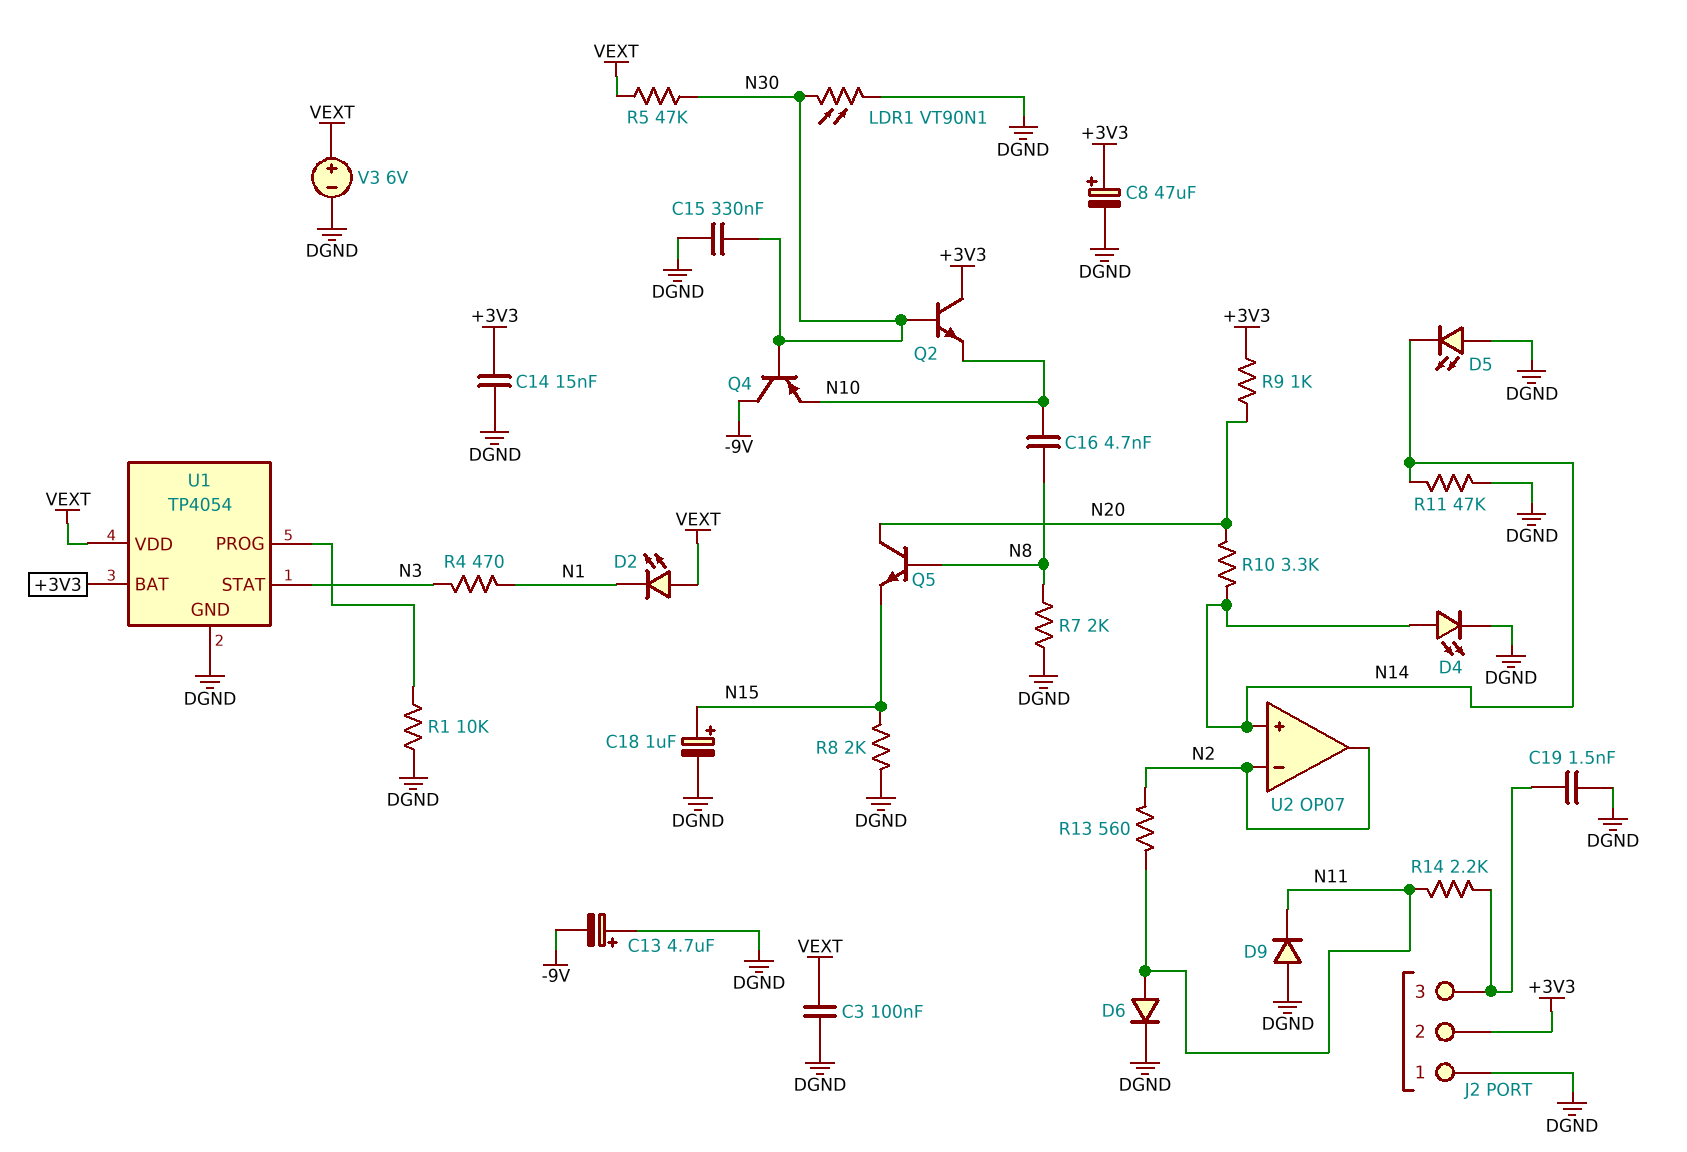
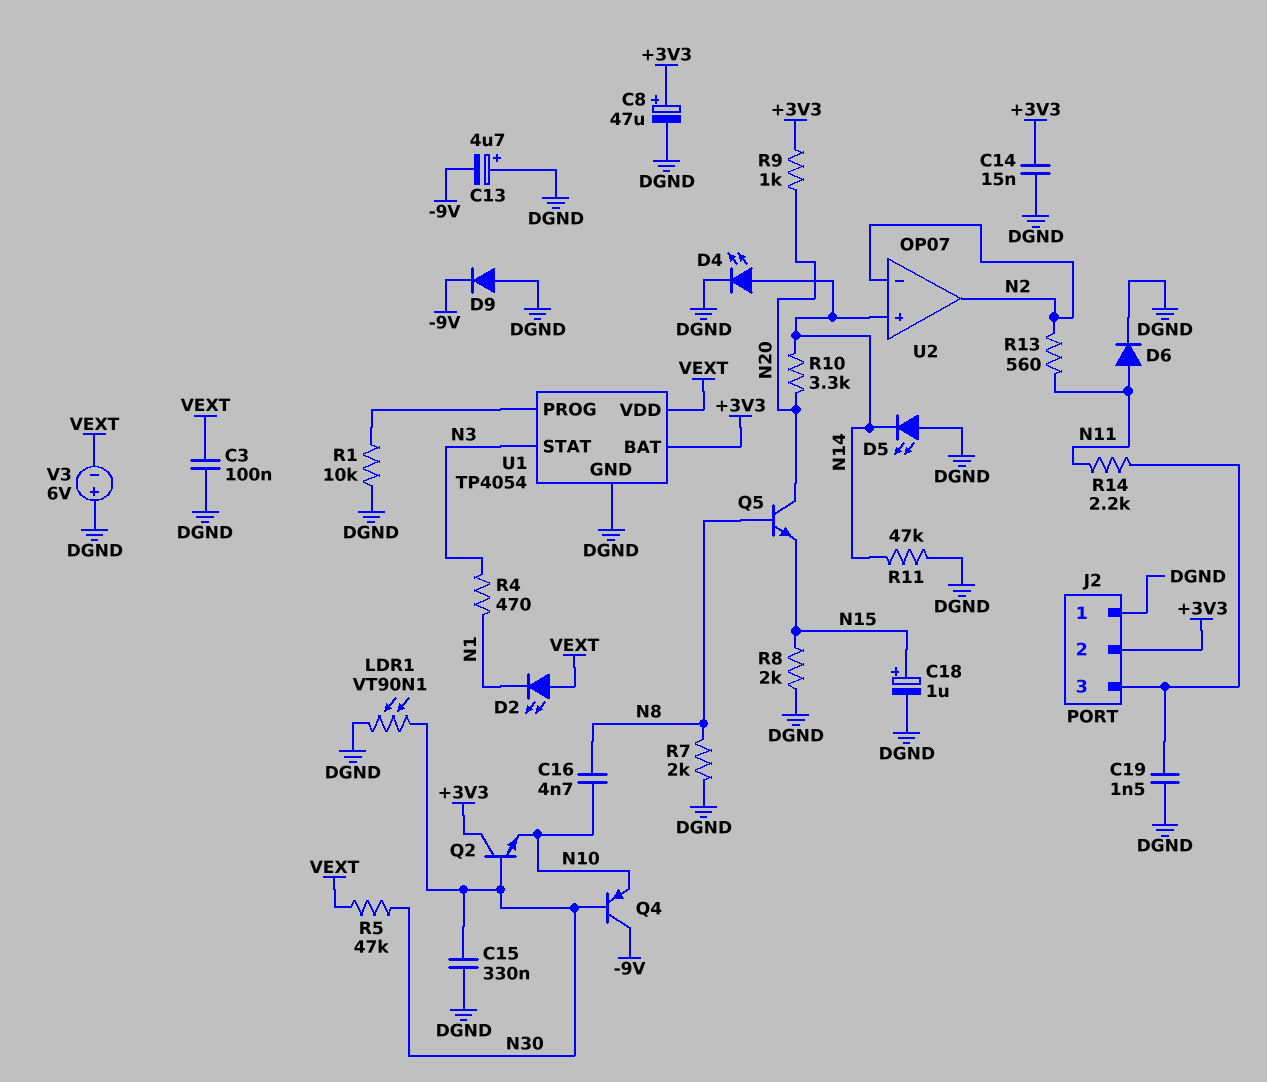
D9: diode (A DGND, K N11) -> diode (A DGND, K -9V)
V3: 6V (plus VEXT, minus DGND) -> 6V (plus DGND, minus VEXT)

